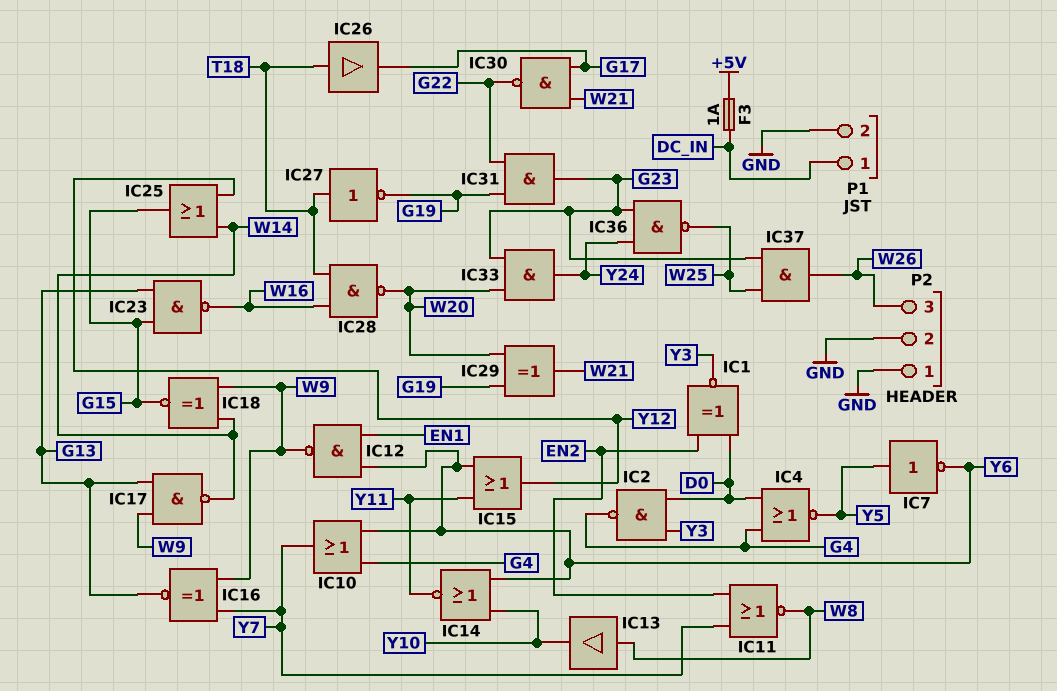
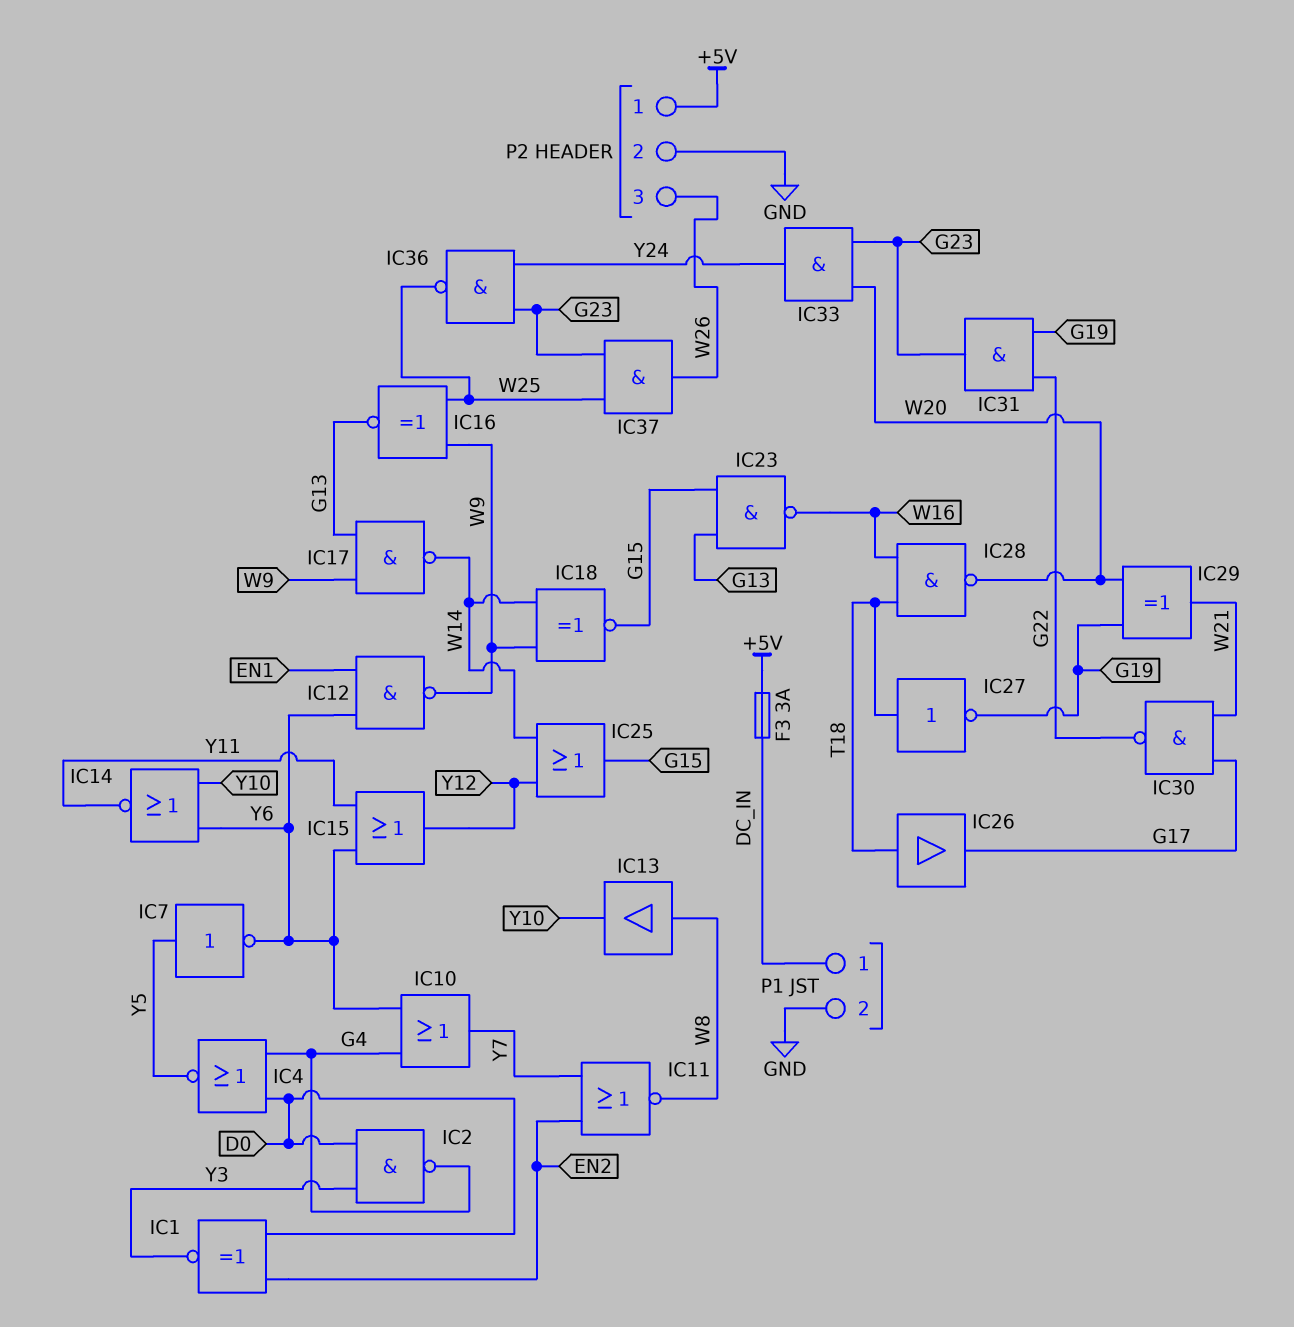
F3: 1A (+5V, DC_IN) -> 3A (+5V, DC_IN)
IC16: XNOR (in W9, in Y7, out G13) -> XNOR (in W9, in W25, out G13)
P2 pin 1: GND -> +5V

